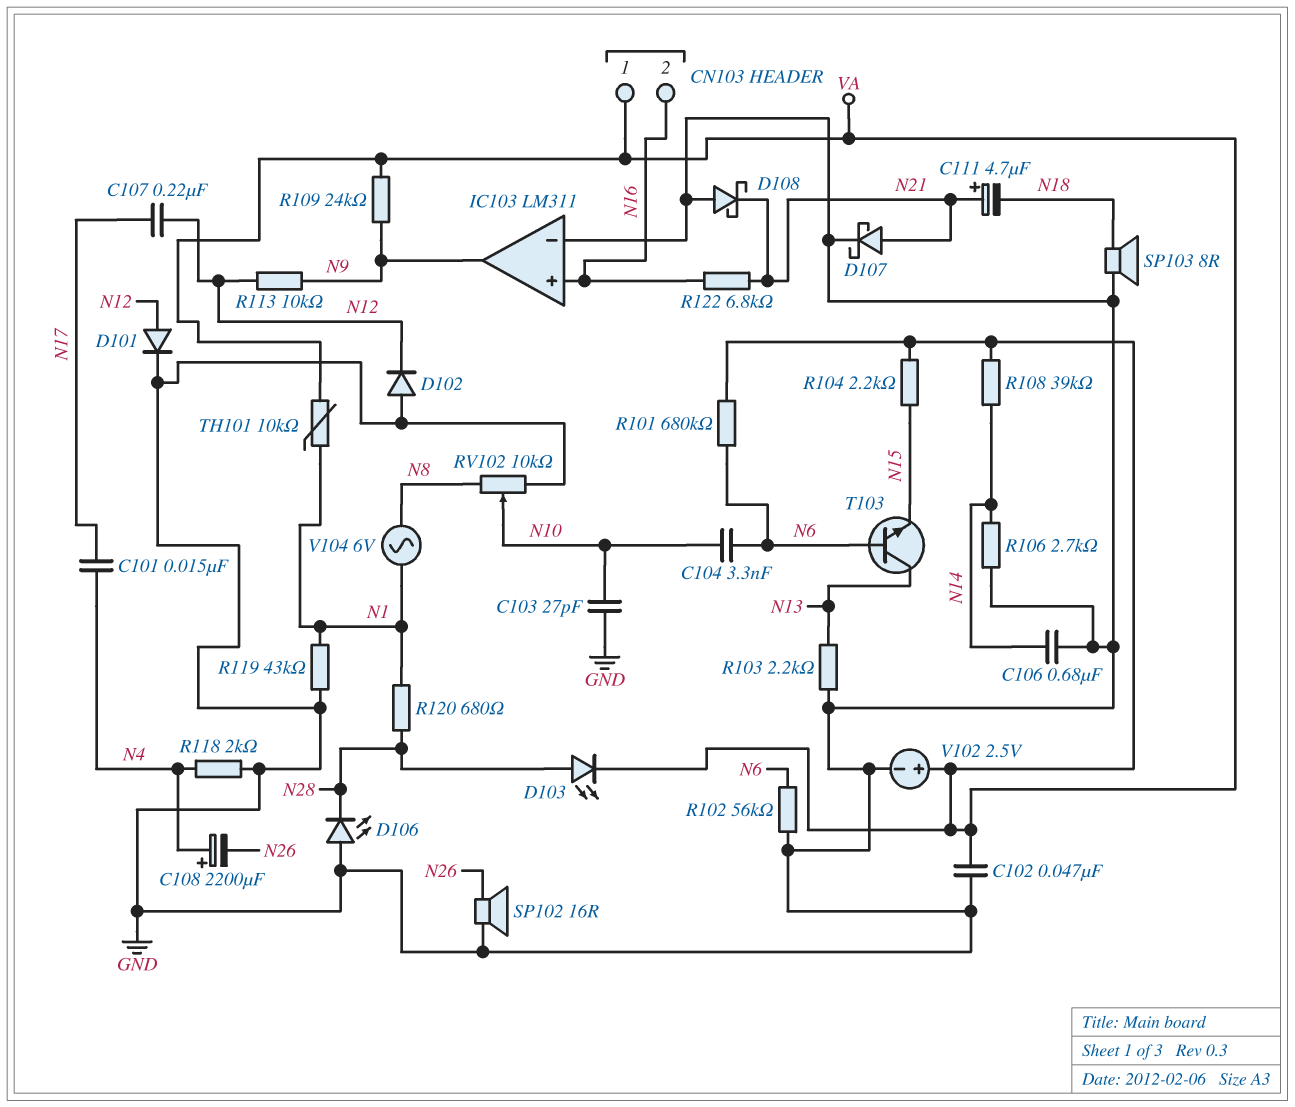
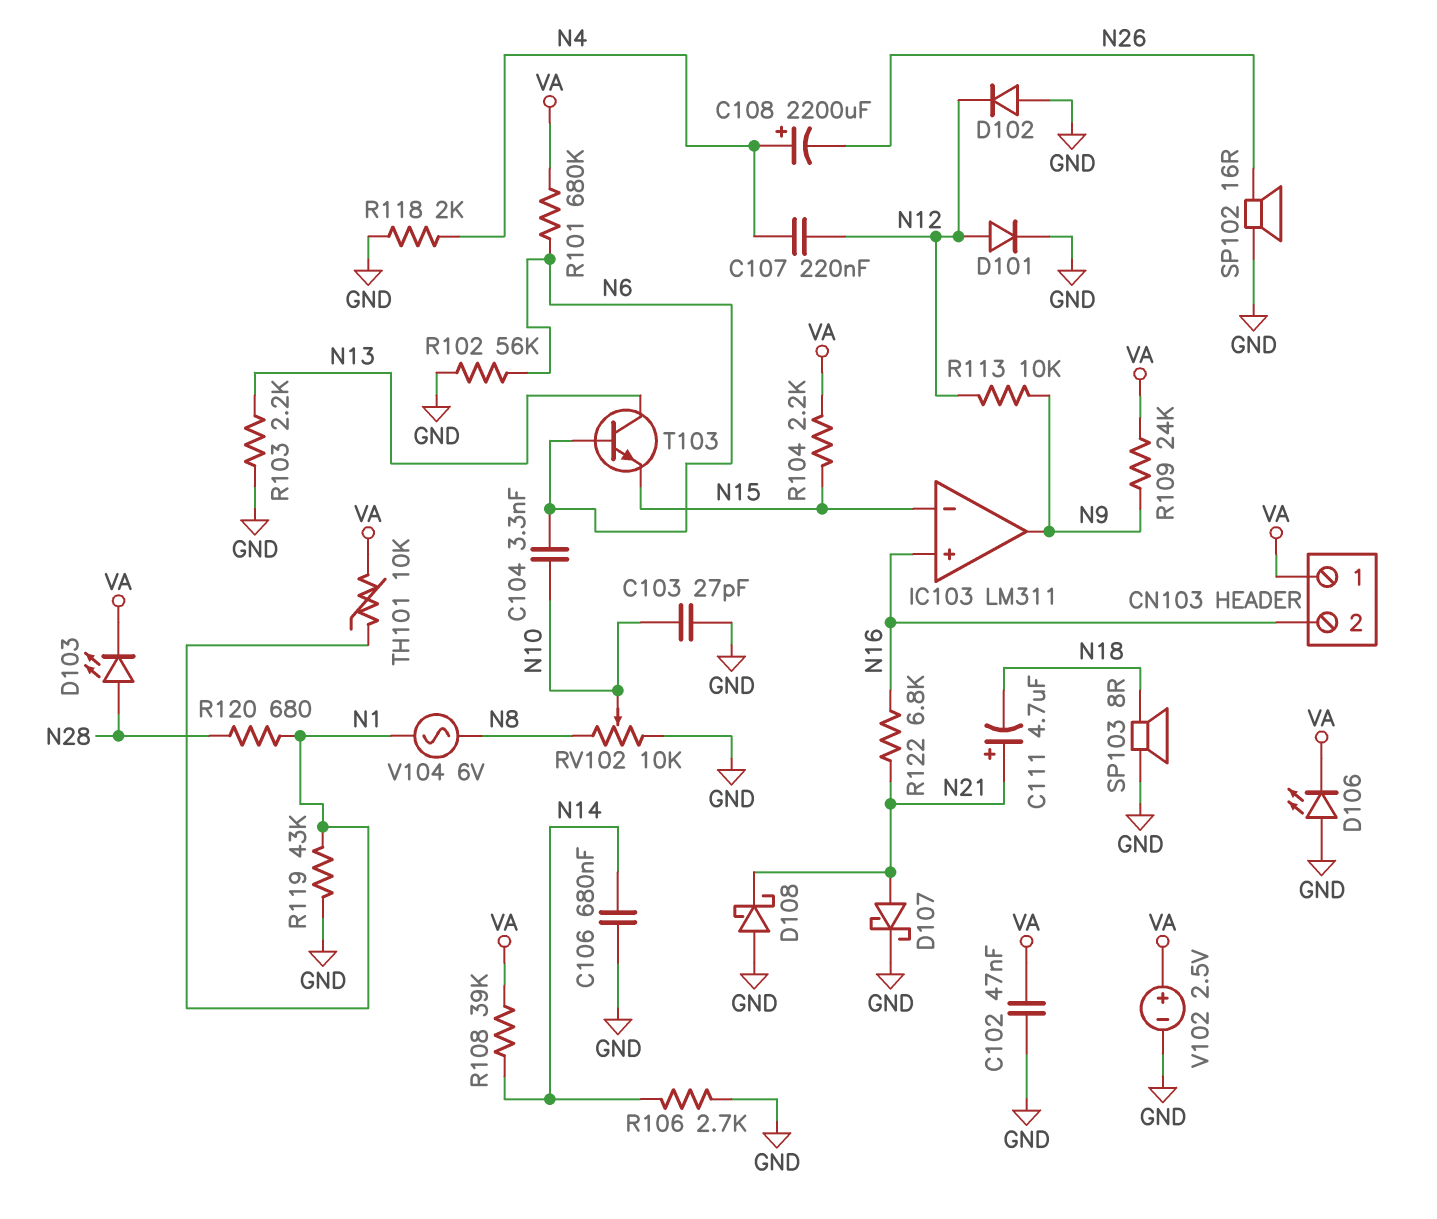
C101: 15nF (N4, N17) -> none
C107: 220nF (N12, N17) -> 220nF (N4, N12)
D106: LED (A GND, K N28) -> LED (A GND, K VA)
IC103 pin in-: GND -> N15

